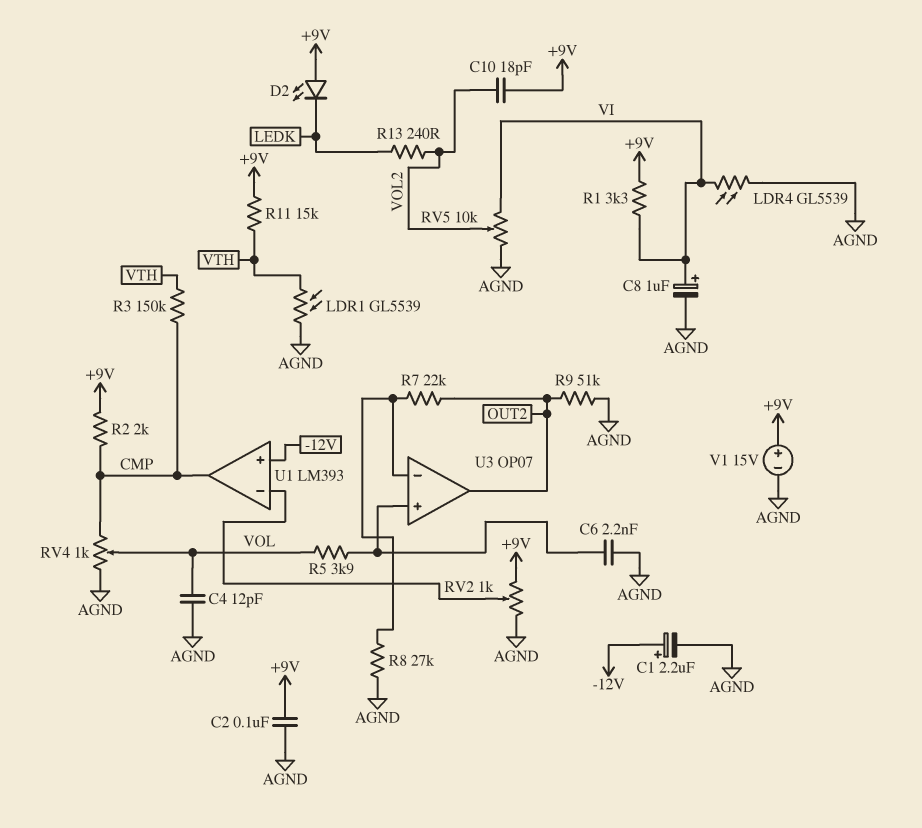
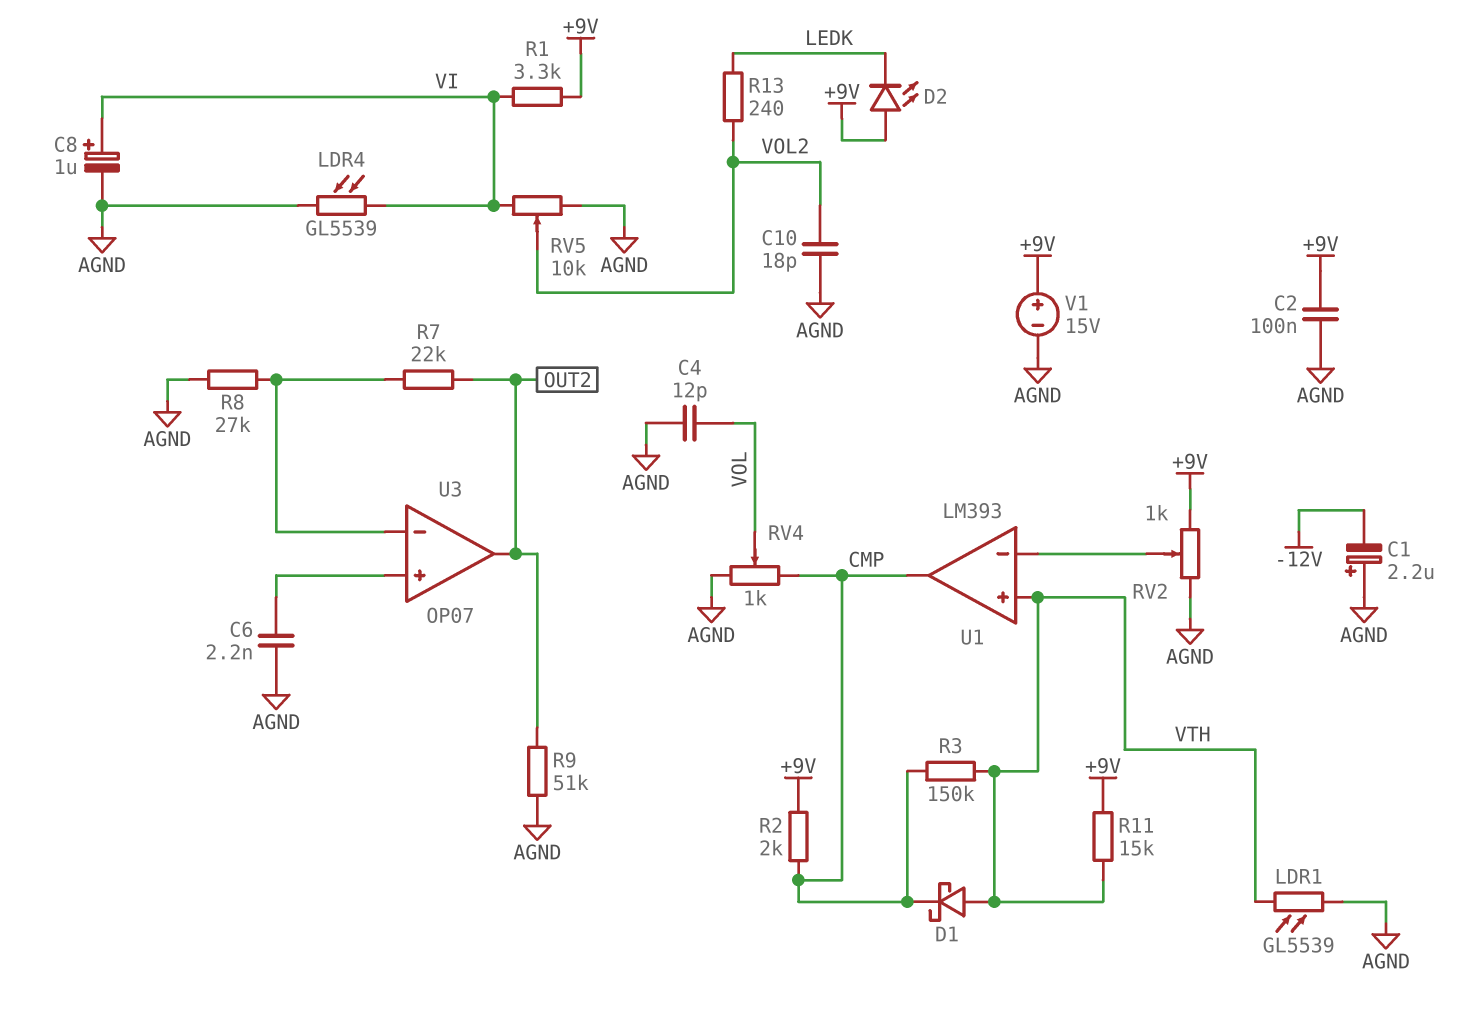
C1: 2.2uF (plus -12V, minus AGND) -> 2.2uF (plus AGND, minus -12V)
C10: 18pF (+9V, VOL2) -> 18pF (AGND, VOL2)
D1: none -> schottky (A VTH, K CMP)
R5: 3.9k (U3/in+, VOL) -> none
U1 pin in+: -12V -> VTH

